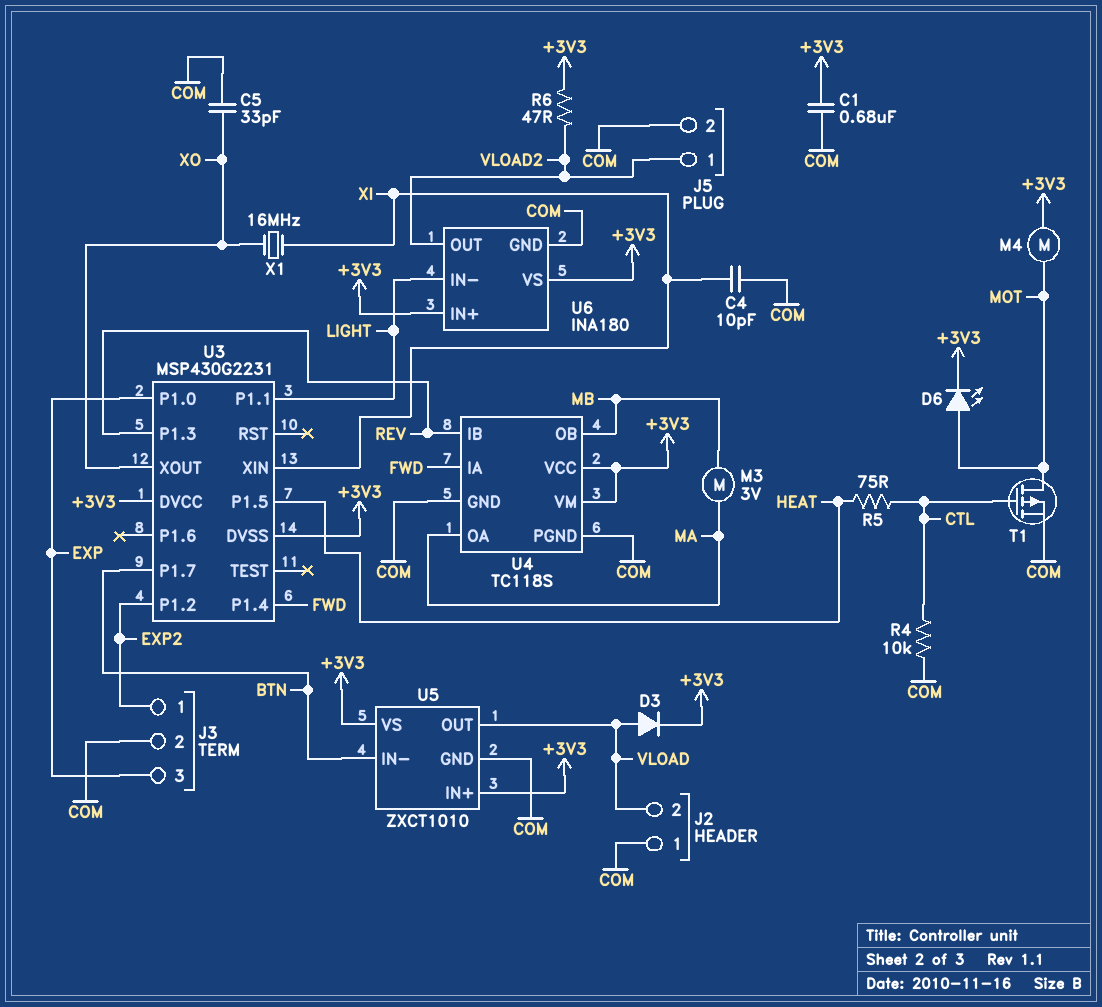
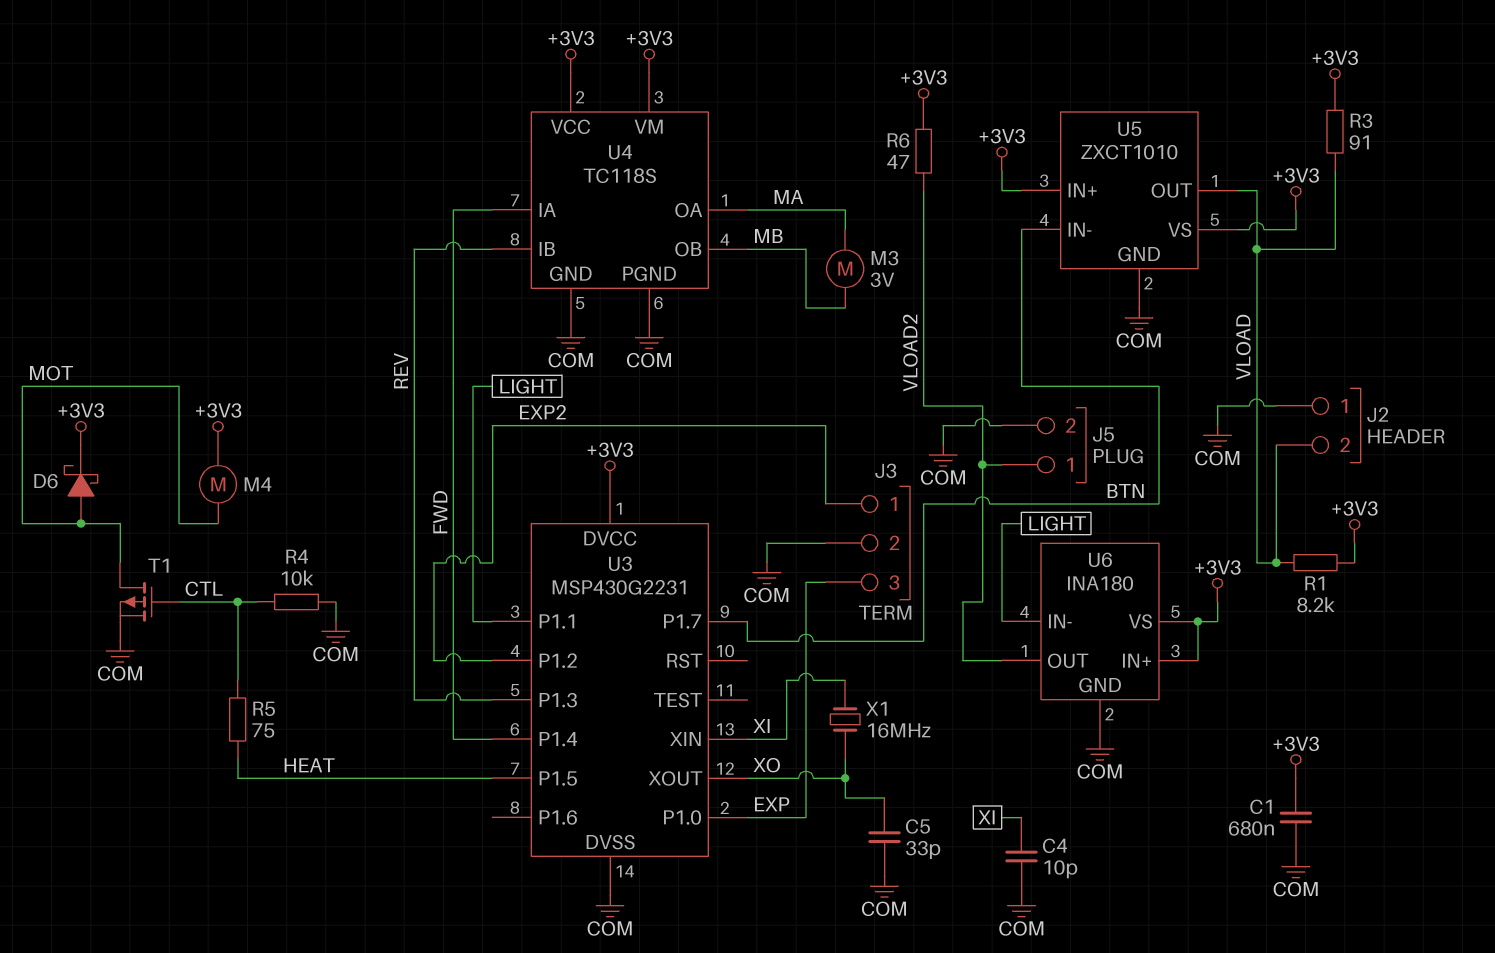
D3: diode (A VLOAD, K +3V3) -> none
D6: LED (A MOT, K +3V3) -> schottky (A MOT, K +3V3)
R1: none -> 8.2k (+3V3, VLOAD)
R3: none -> 91 (+3V3, VLOAD)
U3 pin DVSS: +3V3 -> COM

